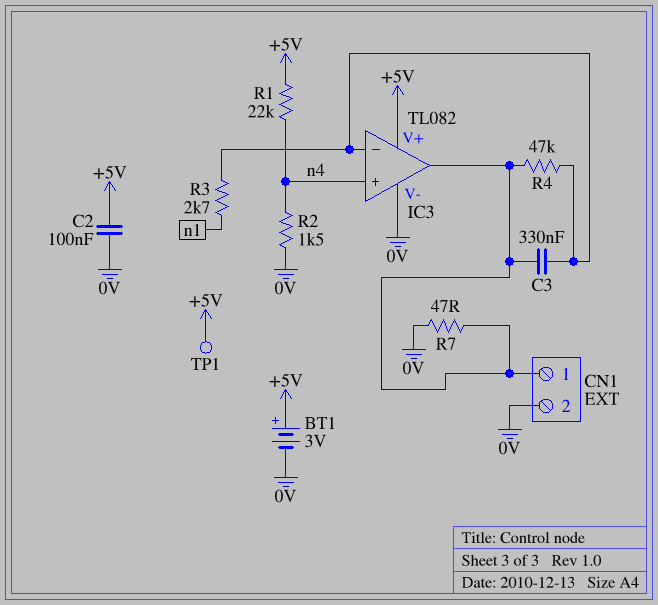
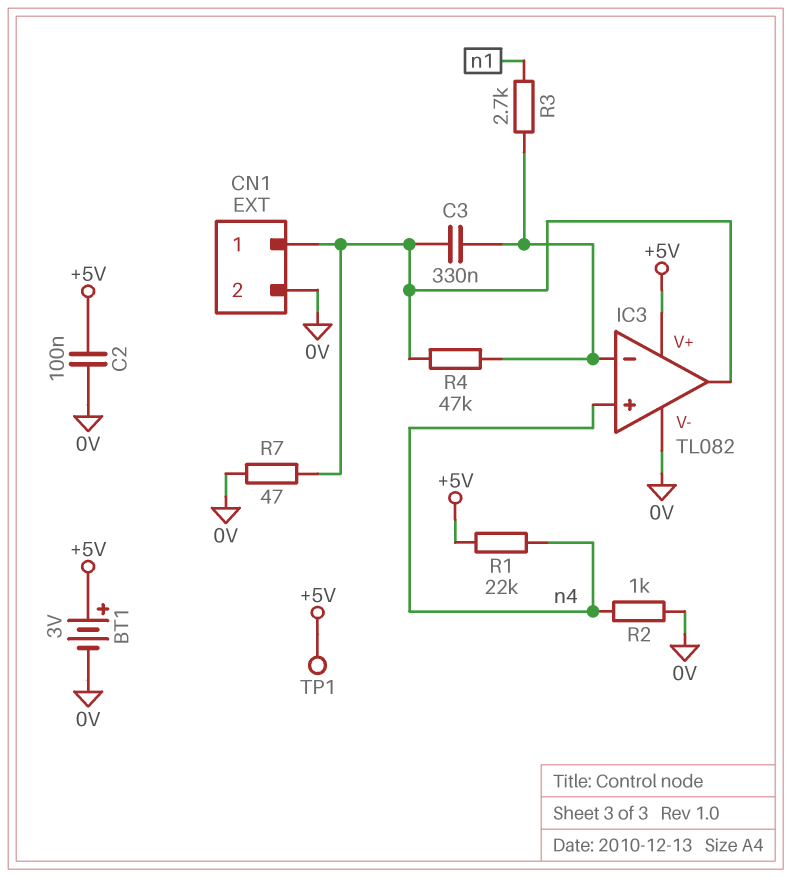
R2: 1.5k (0V, n4) -> 1k (0V, n4)

